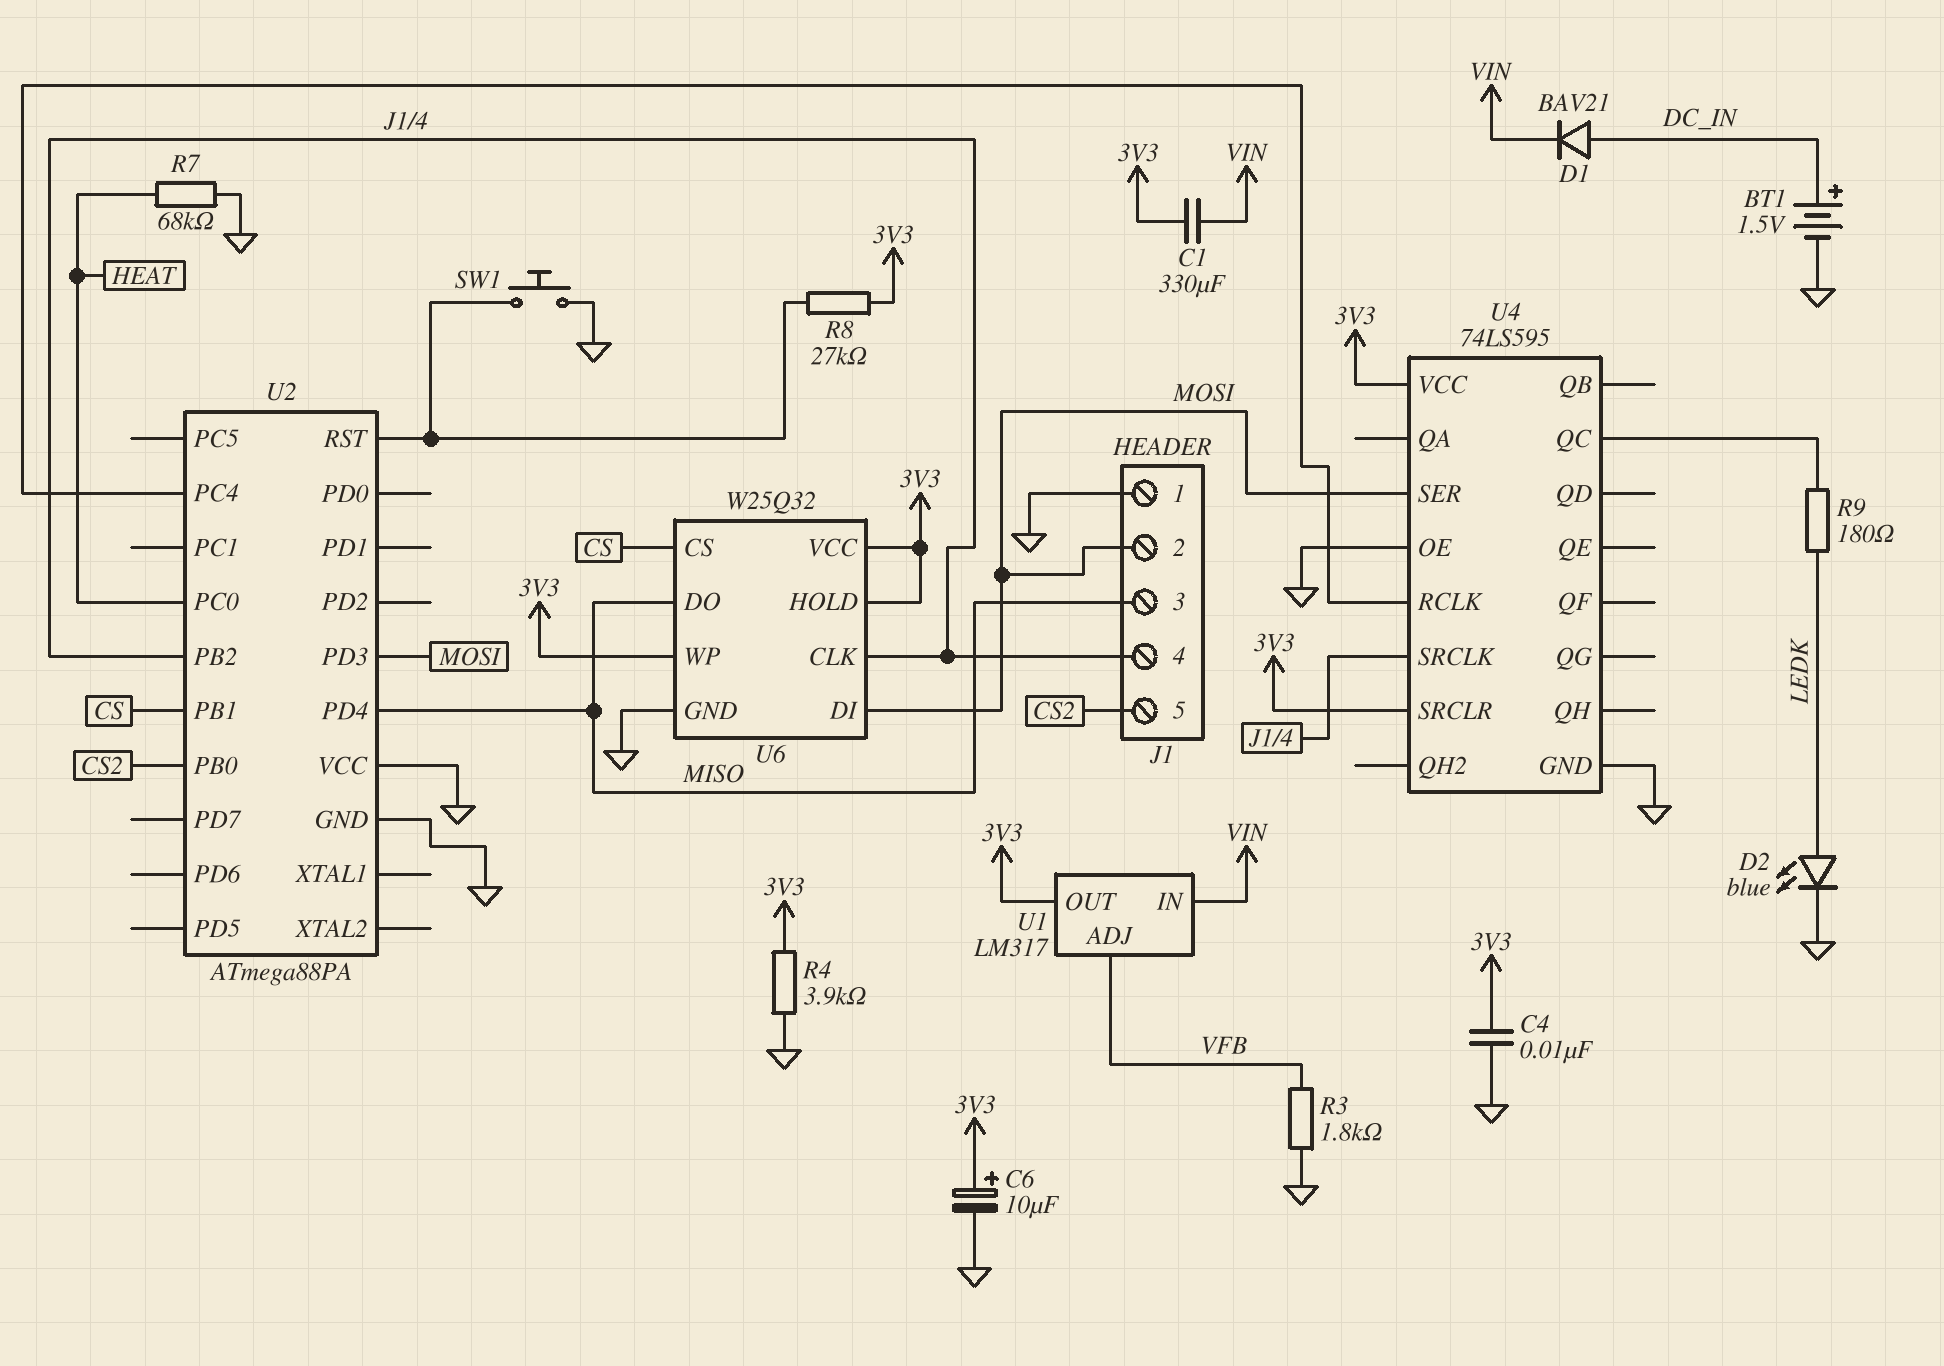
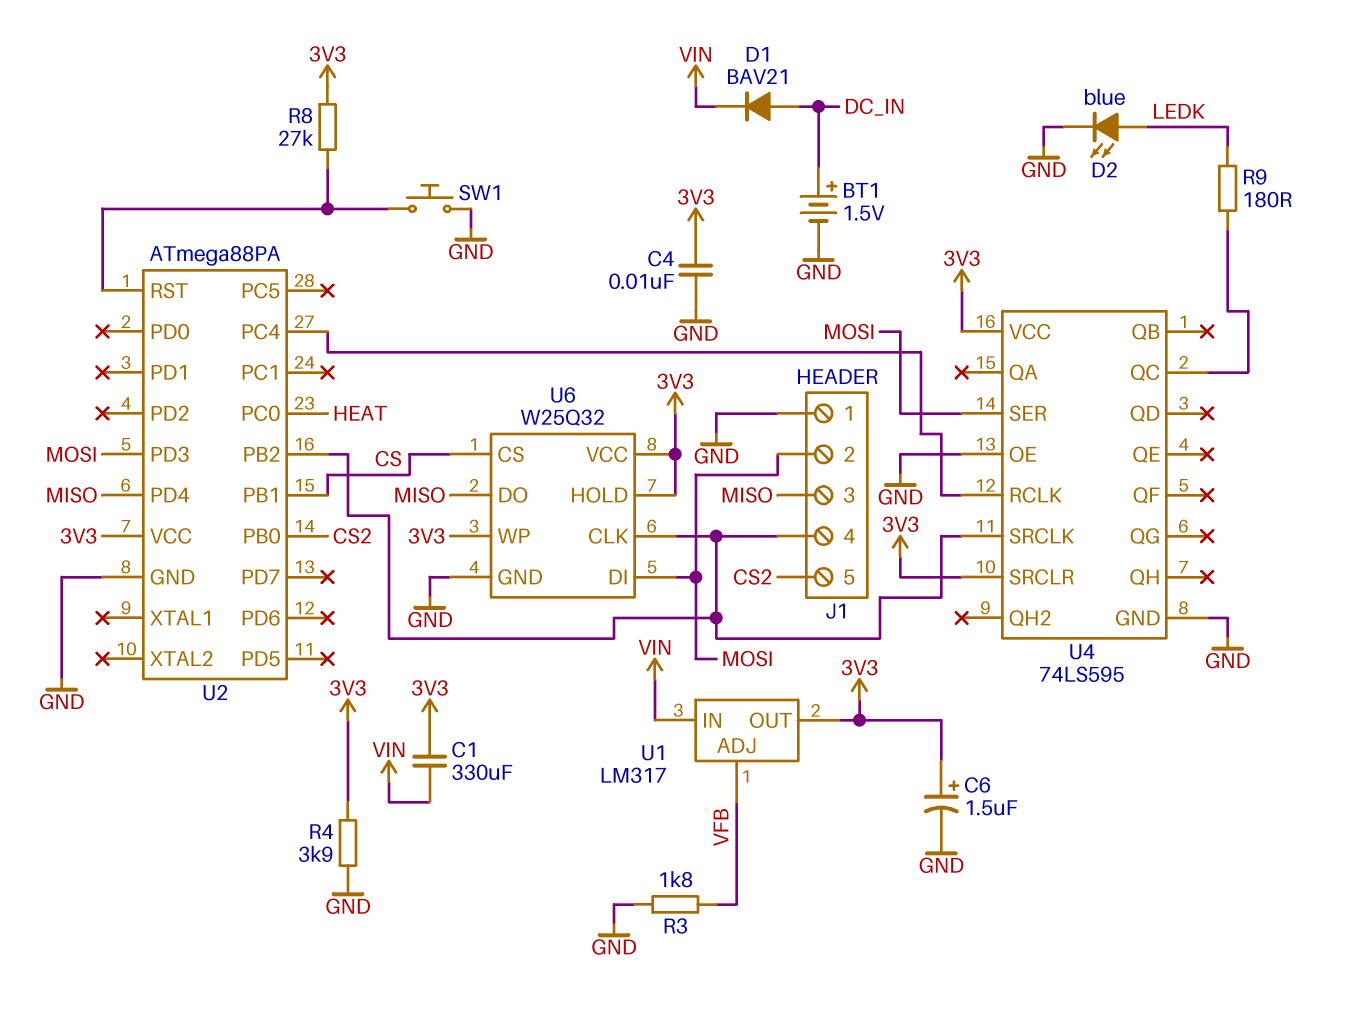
C6: 10uF (plus 3V3, minus GND) -> 1.5uF (plus 3V3, minus GND)
R7: 68k (GND, HEAT) -> none
U2 pin VCC: GND -> 3V3

